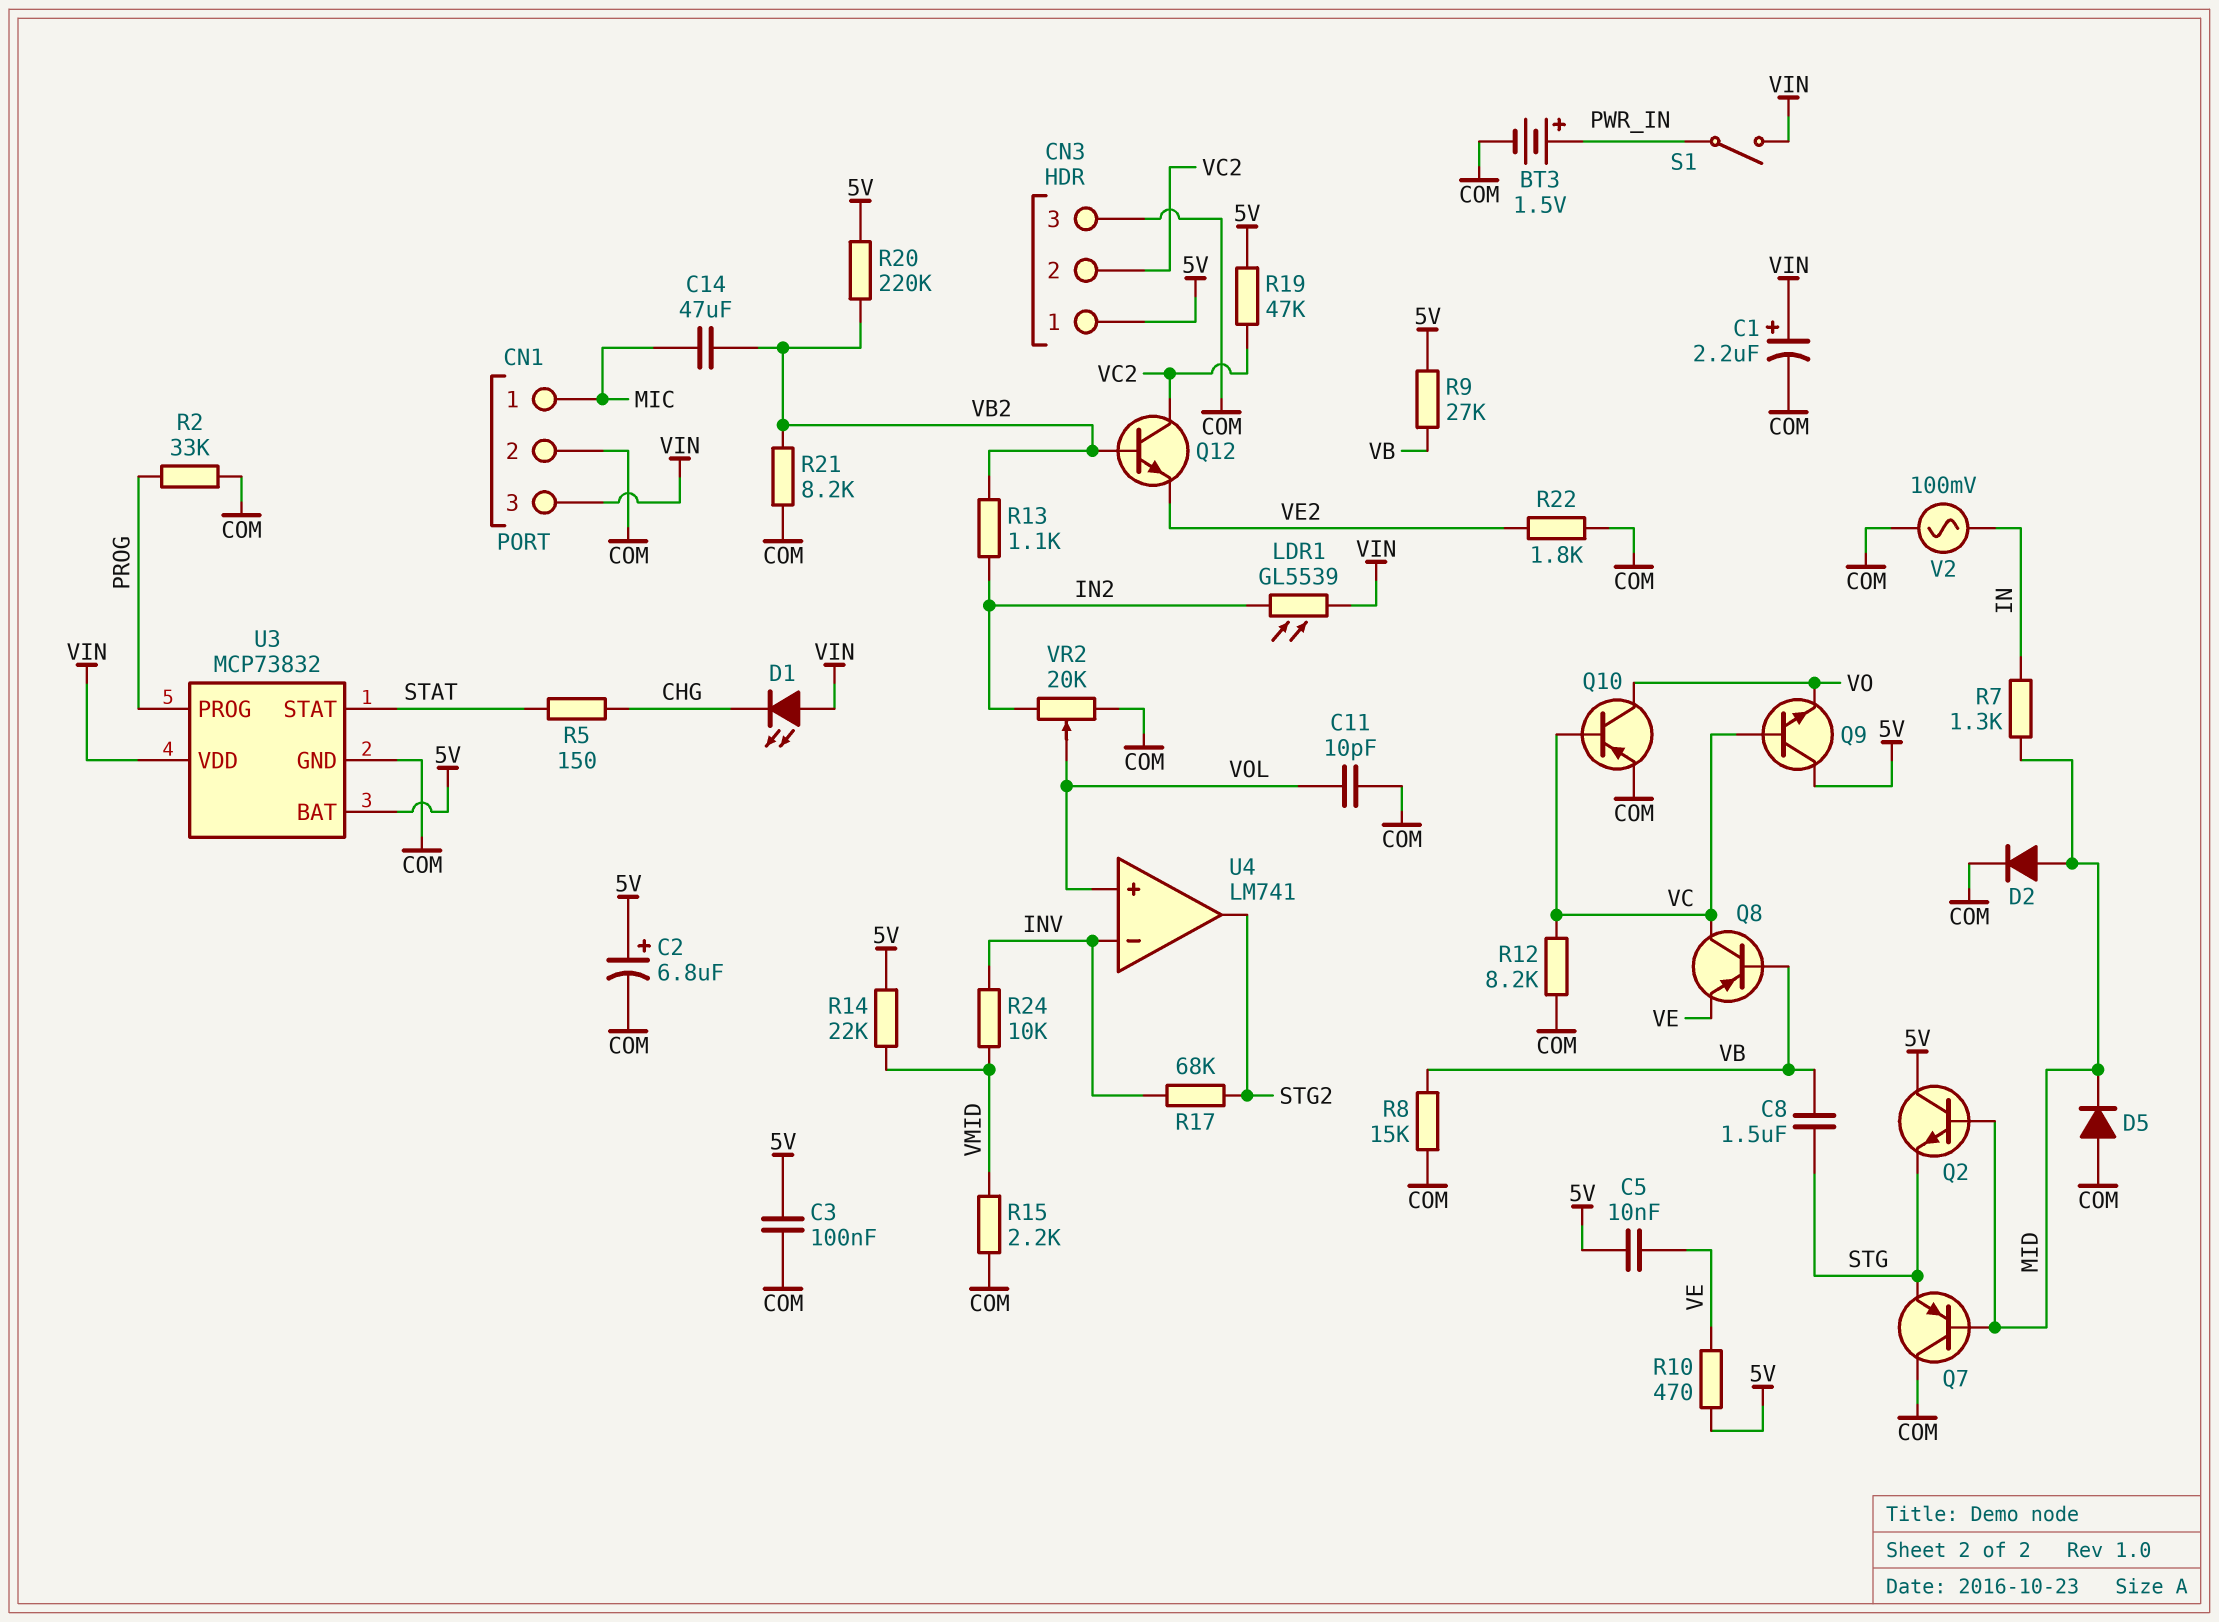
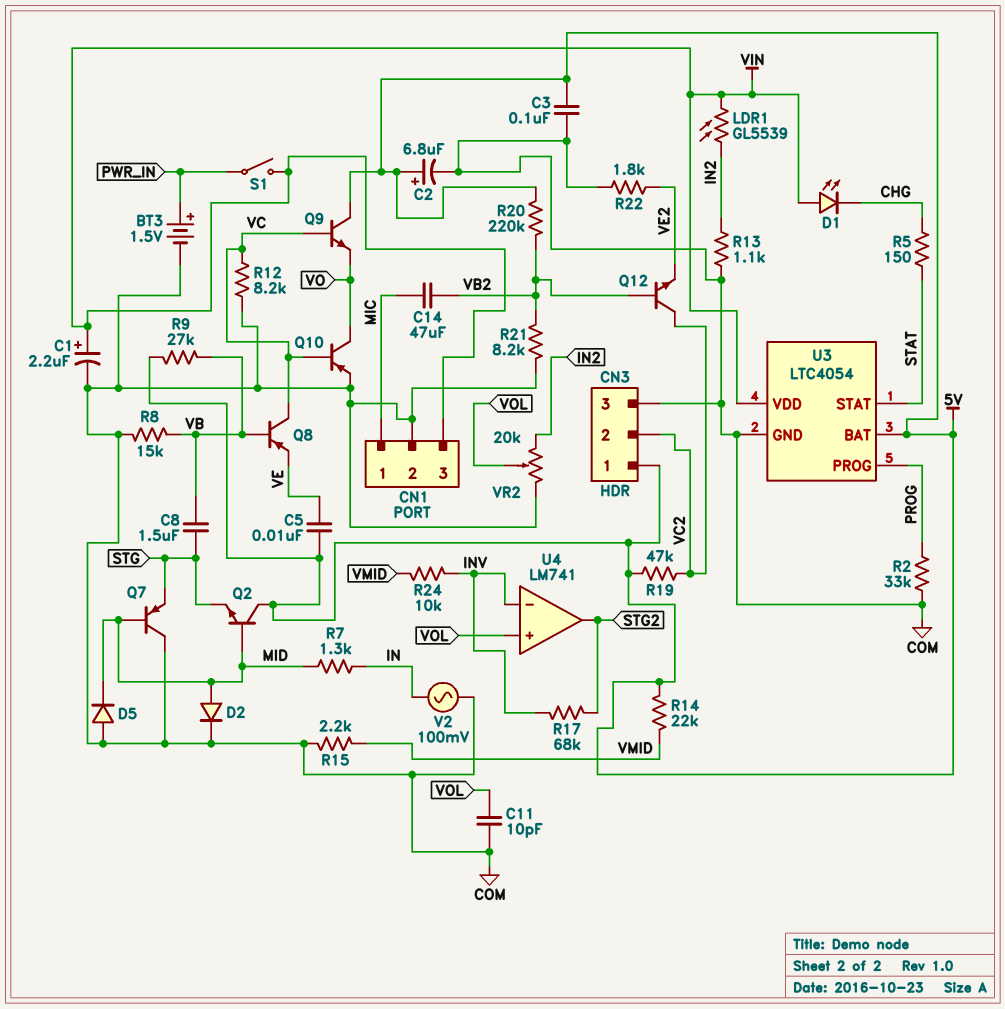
R10: 470 (5V, VE) -> none
R13: 1.1k (IN2, VB2) -> 1.1k (COM, IN2)
U3: MCP73832 -> LTC4054

